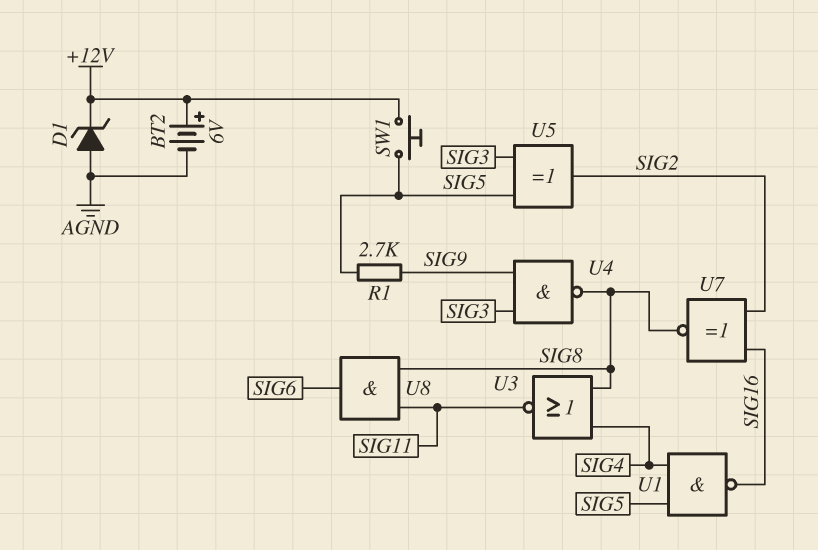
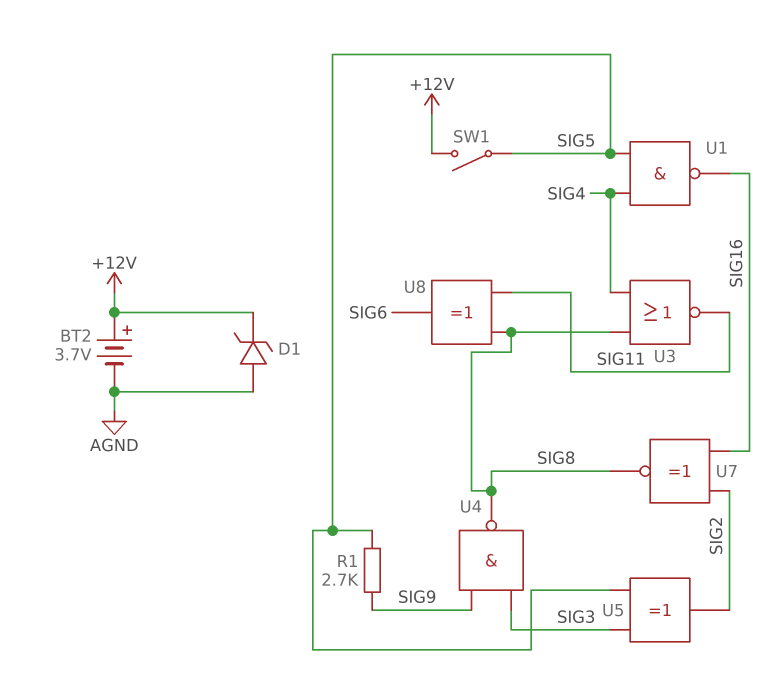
BT2: 6V (plus +12V, minus AGND) -> 3.7V (plus +12V, minus AGND)
SW1: button (+12V, SIG5) -> switch (+12V, SIG5)
U8: AND (in SIG8, in SIG11, out SIG6) -> XOR (in SIG8, in SIG11, out SIG6)

